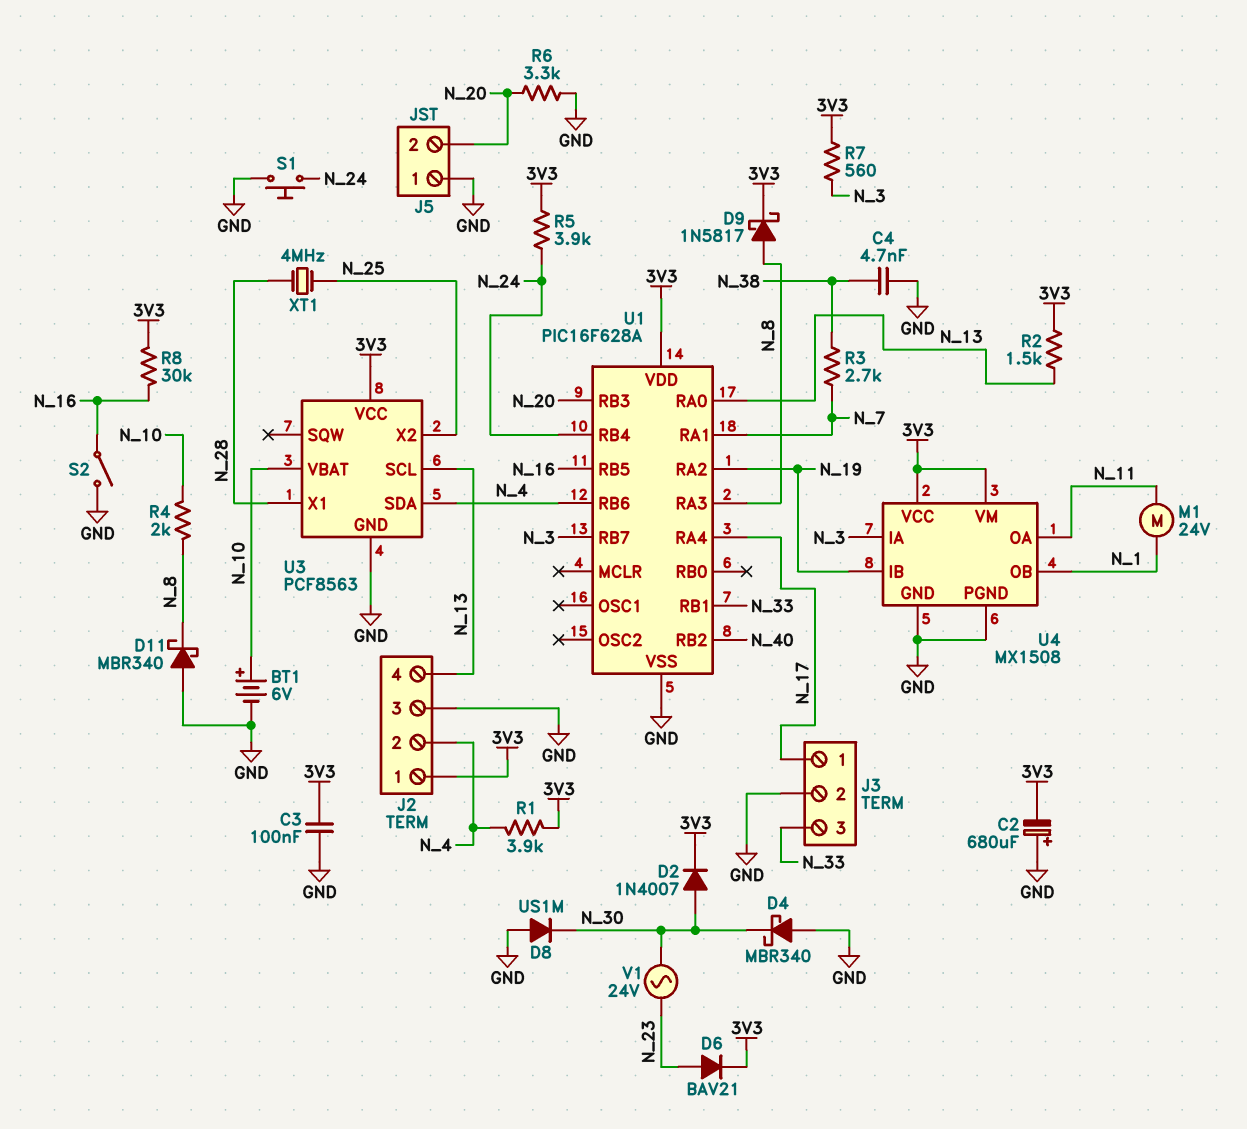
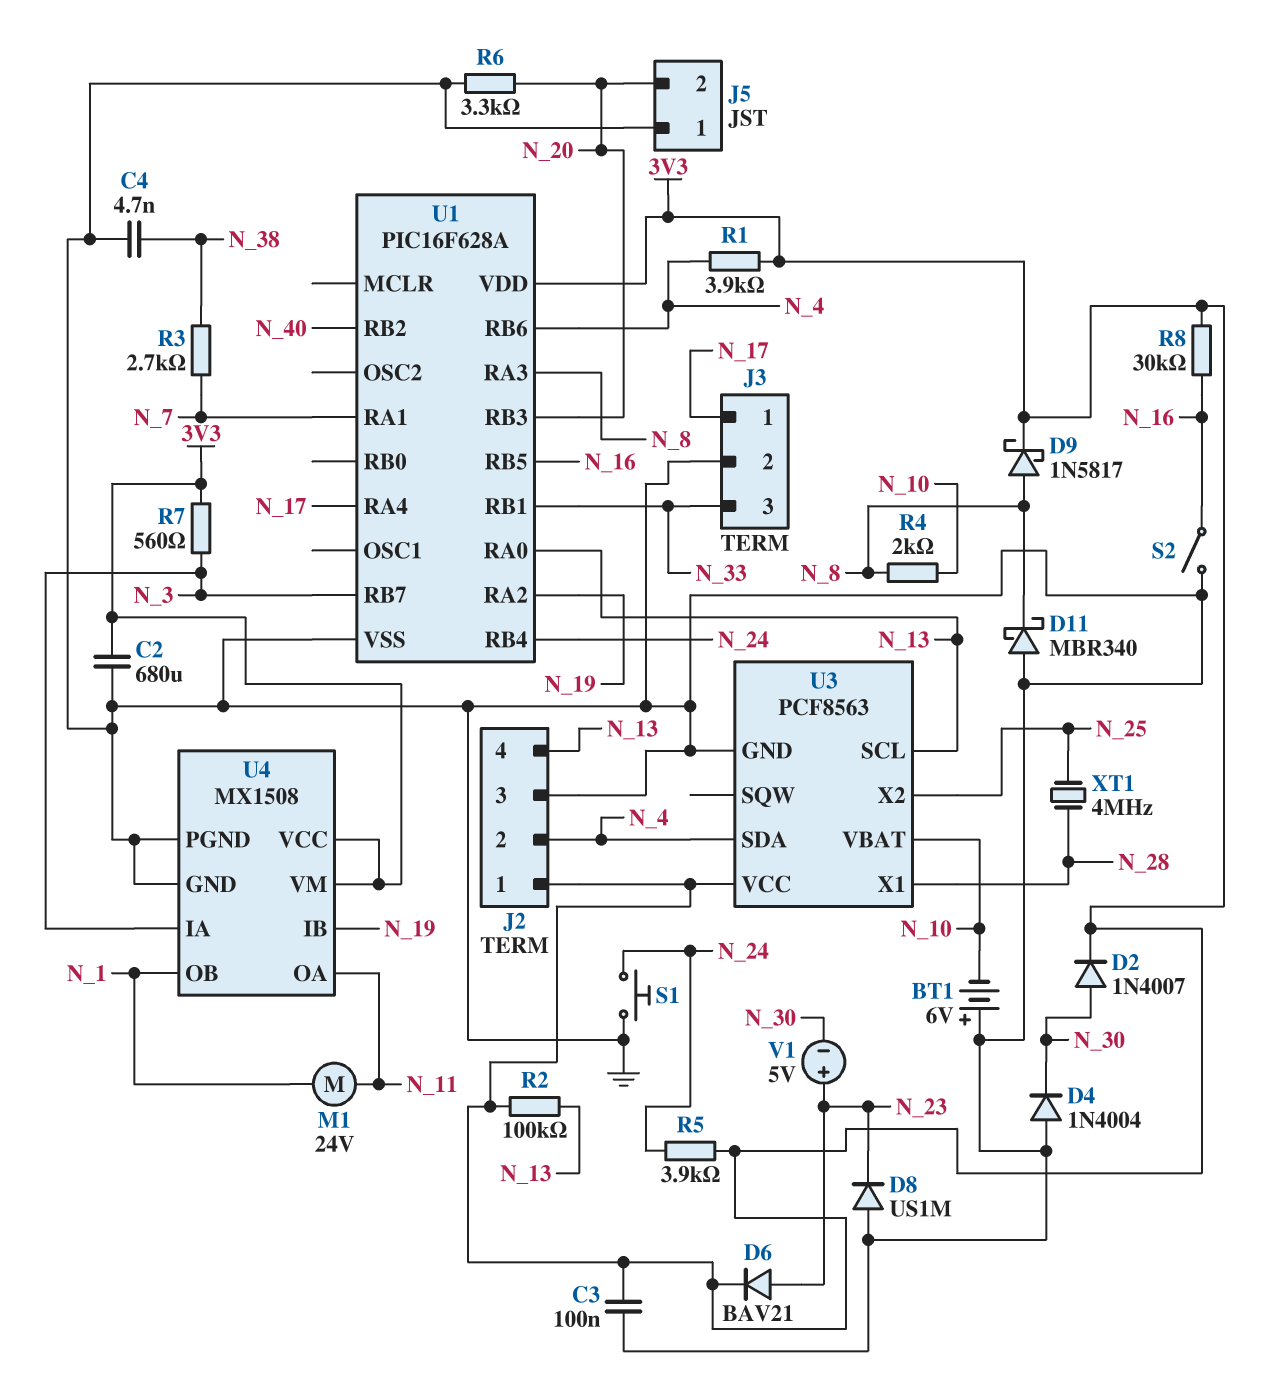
BT1: 6V (plus N_10, minus GND) -> 6V (plus GND, minus N_10)
C2: 680uF (plus GND, minus 3V3) -> 680uF (3V3, GND)
D4: schottky MBR340 (A GND, K N_30) -> diode 1N4004 (A GND, K N_30)
D8: diode US1M (A GND, K N_30) -> diode US1M (A GND, K N_23)
R2: 1.5k (3V3, N_13) -> 100k (3V3, N_13)
V1: AC 24V (N_23, N_30) -> 5V (plus N_23, minus N_30)

